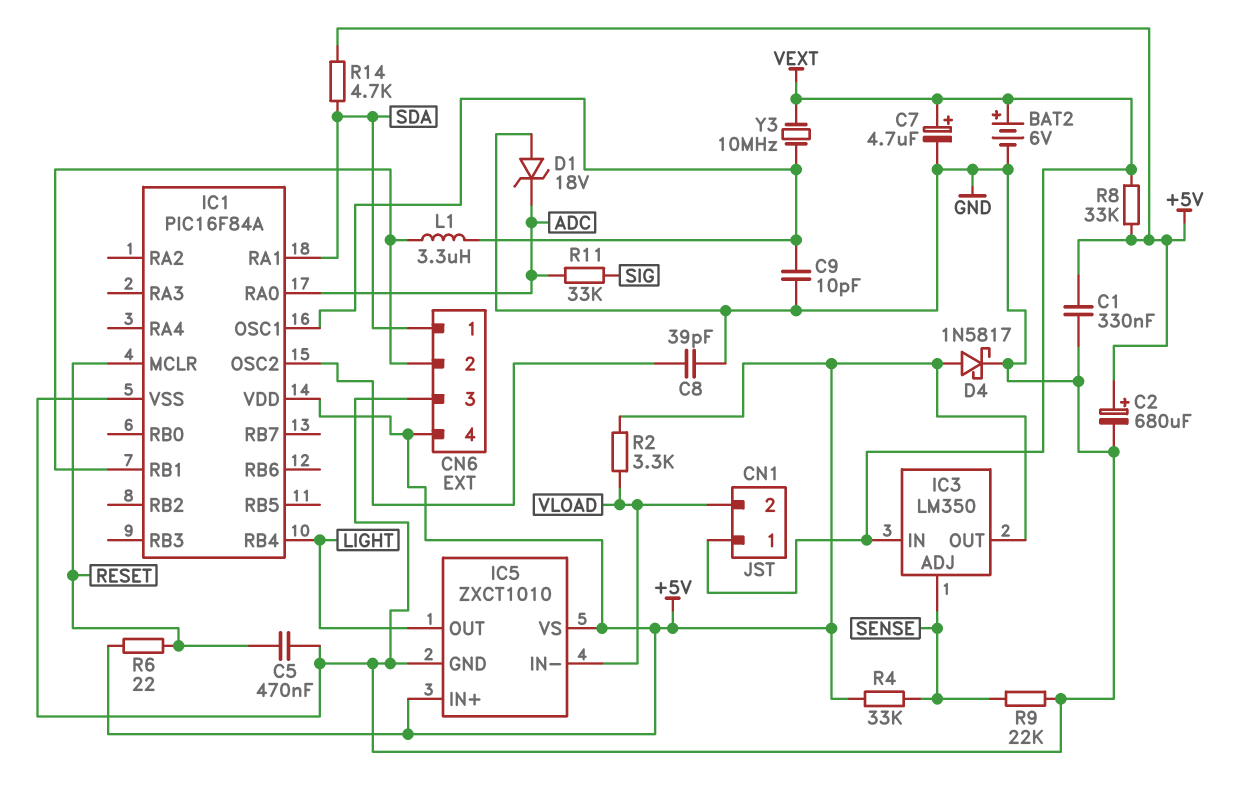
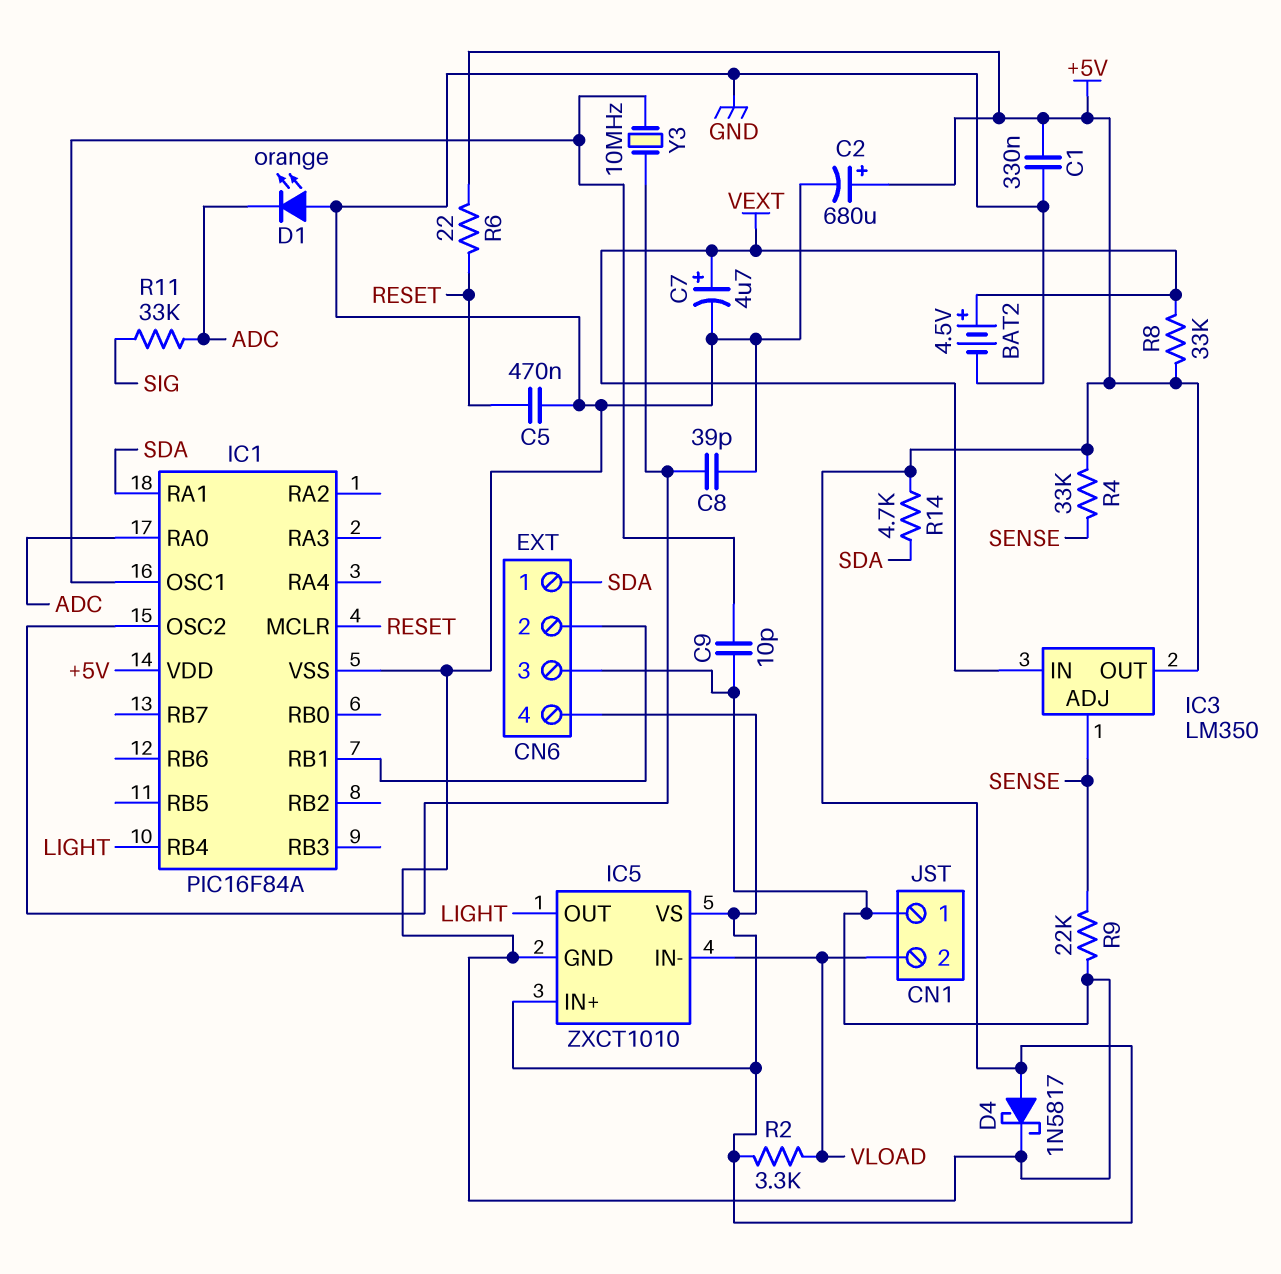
BAT2: 6V (plus VEXT, minus GND) -> 4.5V (plus VEXT, minus GND)
CN1 pin 1: VEXT -> GND
D1: zener 18V (A GND, K ADC) -> LED orange (A GND, K ADC)
L1: 3.3uH (CN6/2, IC1/OSC1) -> none
Y3: 10MHz (IC1/OSC1, VEXT) -> 10MHz (IC1/OSC1, IC1/OSC2)

